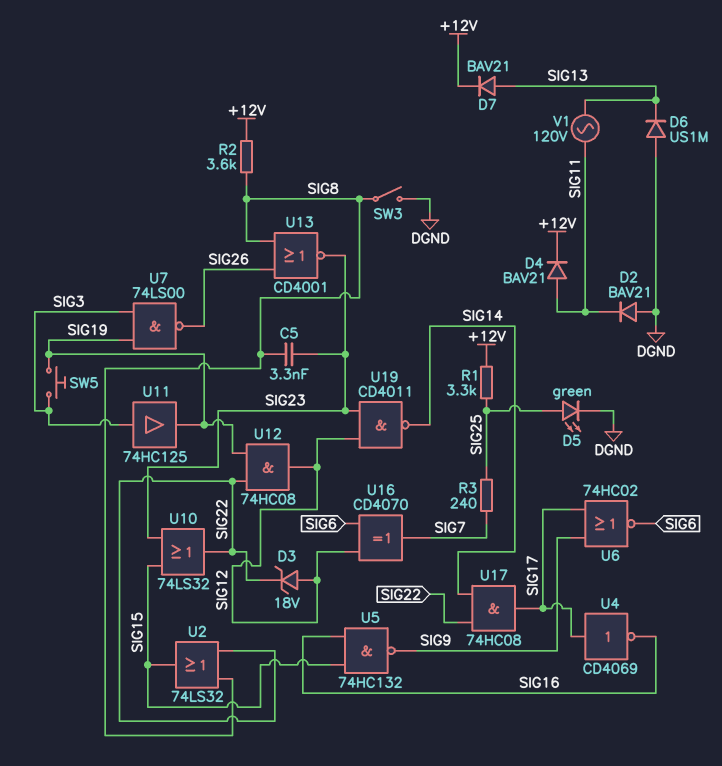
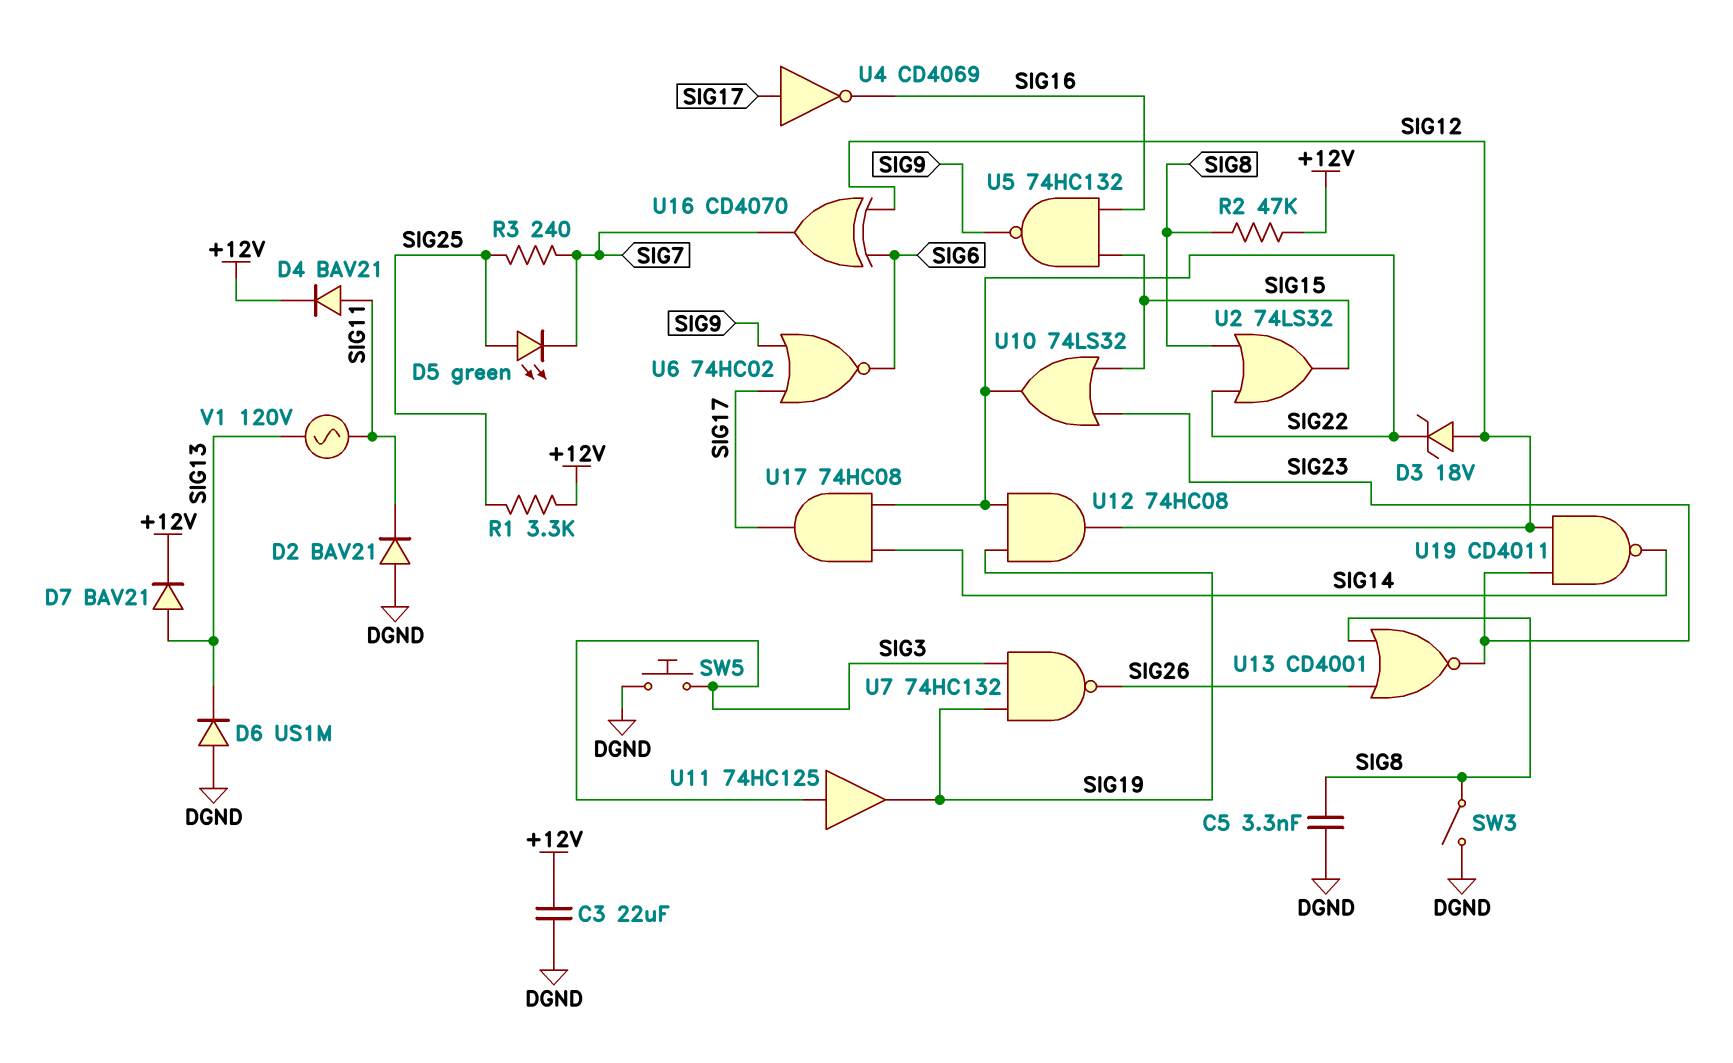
C3: none -> 22uF (+12V, DGND)
C5: 3.3nF (SIG8, SIG23) -> 3.3nF (DGND, SIG8)
D5: LED green (A SIG25, K DGND) -> LED green (A SIG25, K SIG7)
R2: 3.6k (+12V, SIG8) -> 47k (+12V, SIG8)
SW5: button (SIG3, SIG19) -> button (DGND, SIG3)
U7: NAND 74LS00 (in SIG3, in SIG19, out SIG26) -> NAND 74HC132 (in SIG3, in SIG19, out SIG26)

